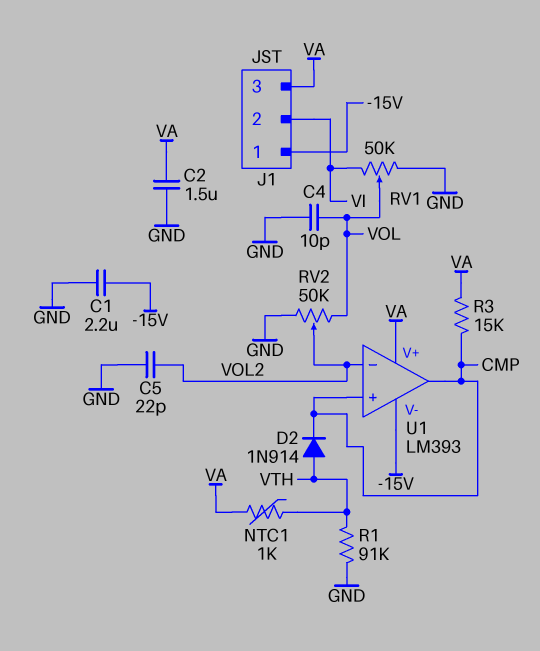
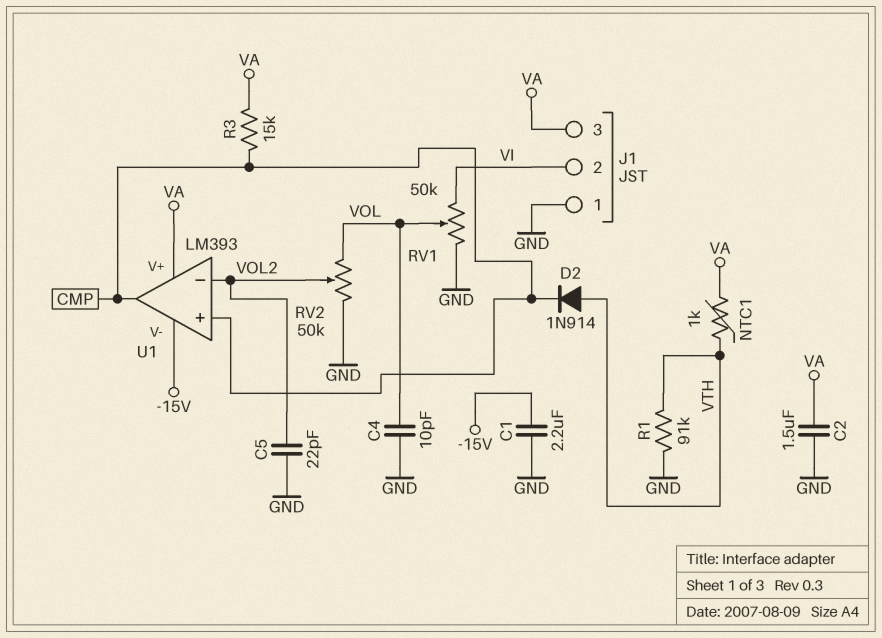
J1 pin 1: -15V -> GND

